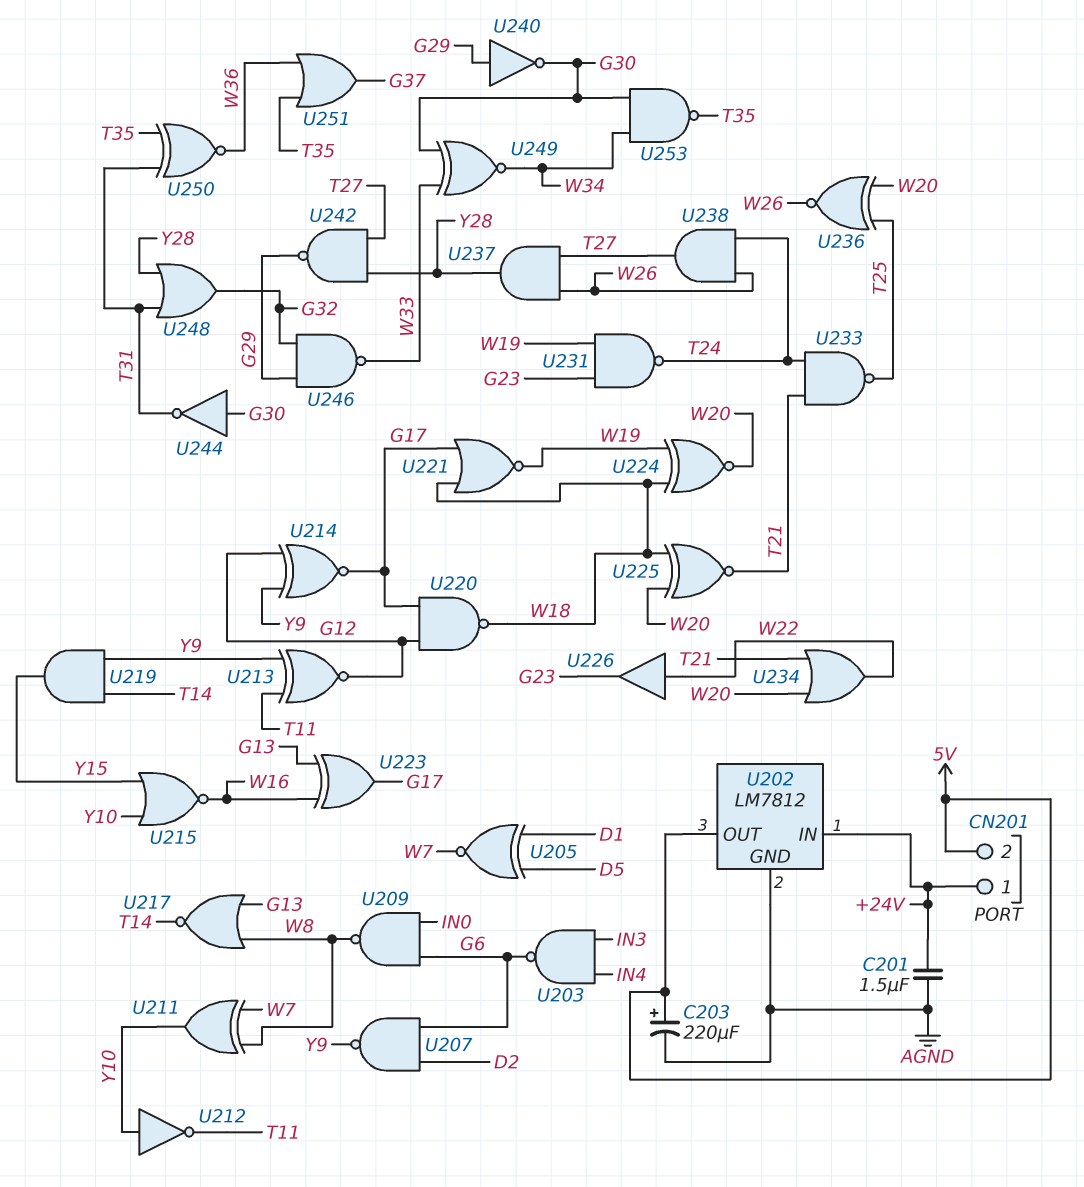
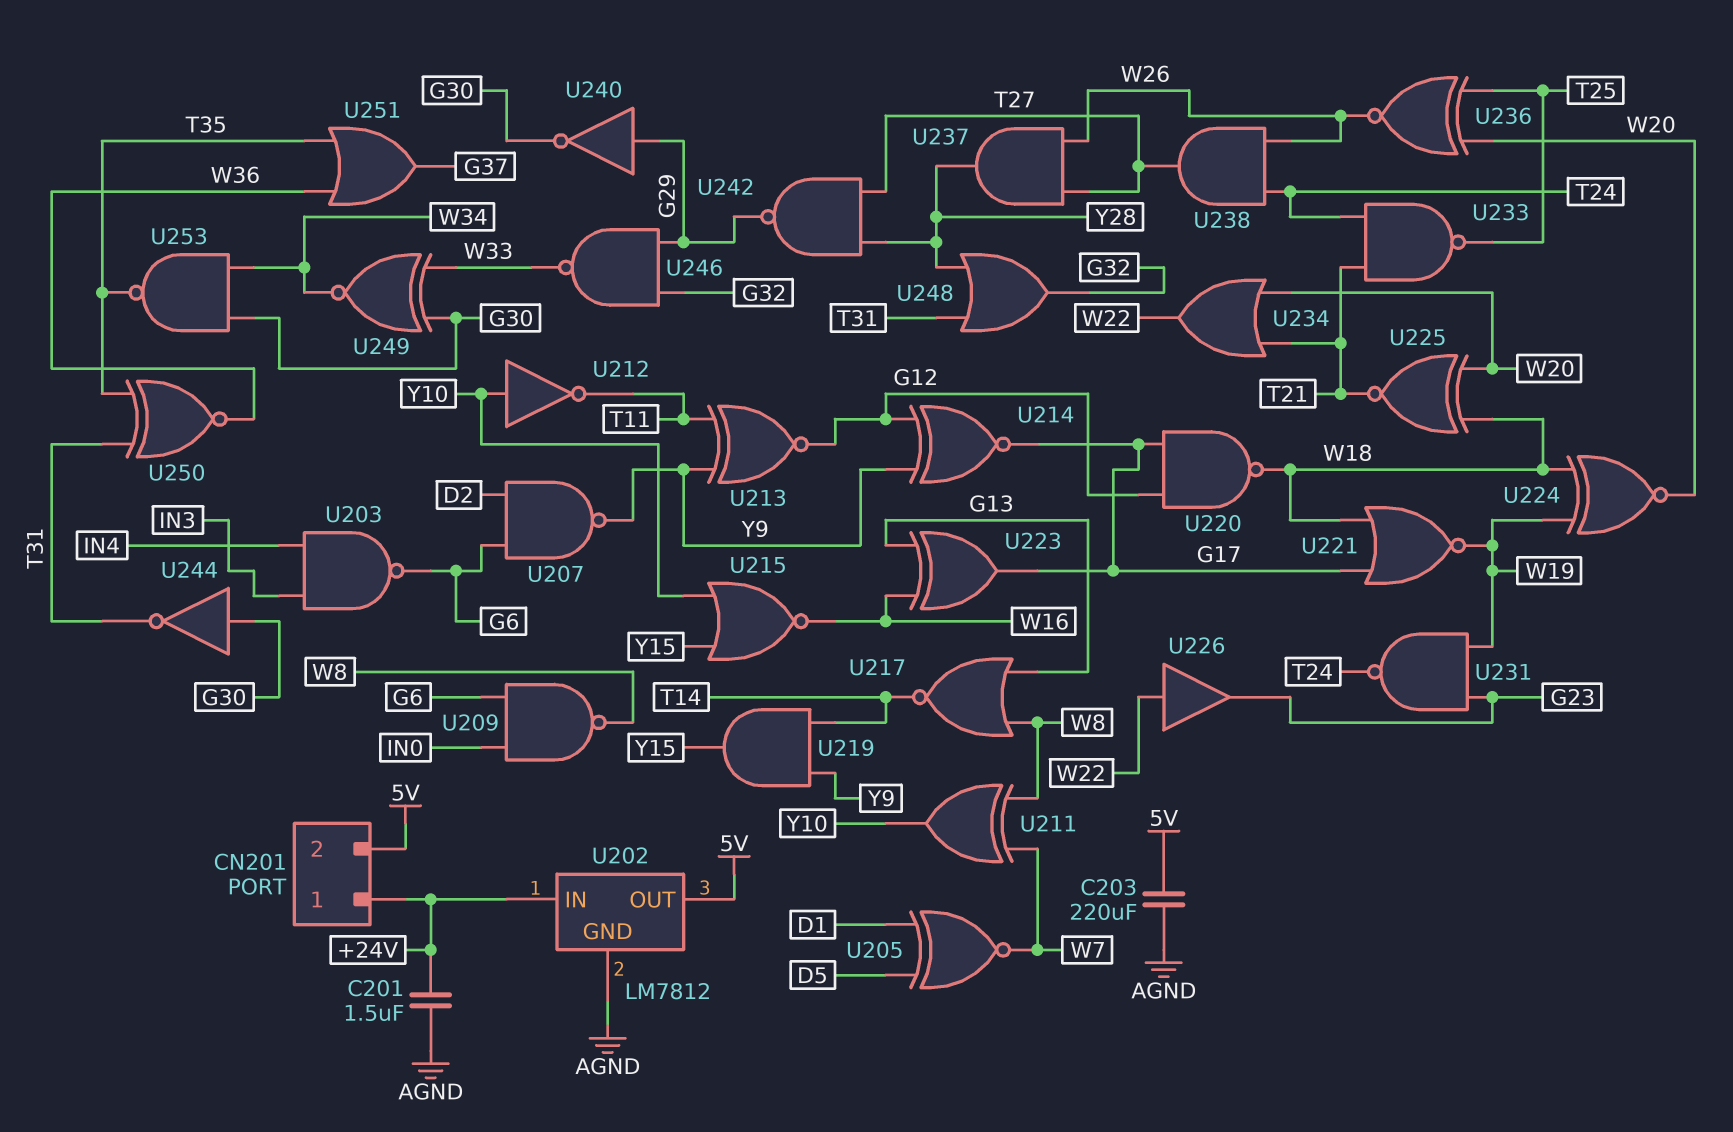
C203: 220uF (plus 5V, minus AGND) -> 220uF (5V, AGND)

